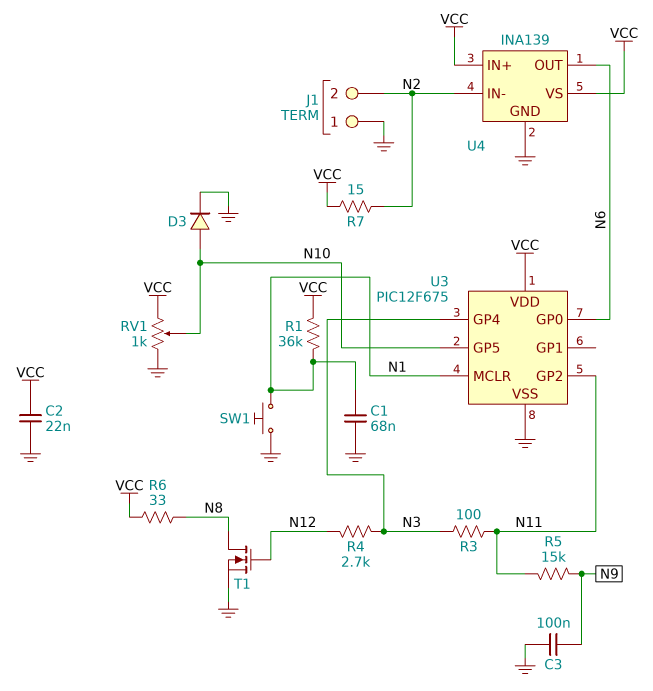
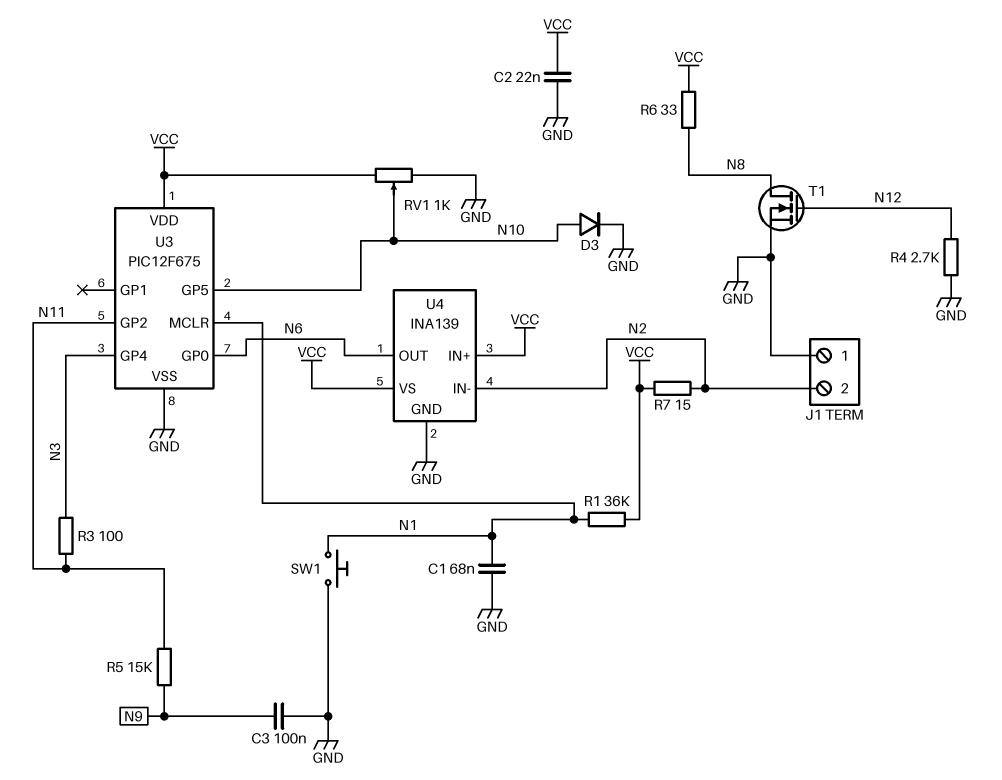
R4: 2.7k (N3, N12) -> 2.7k (GND, N12)

